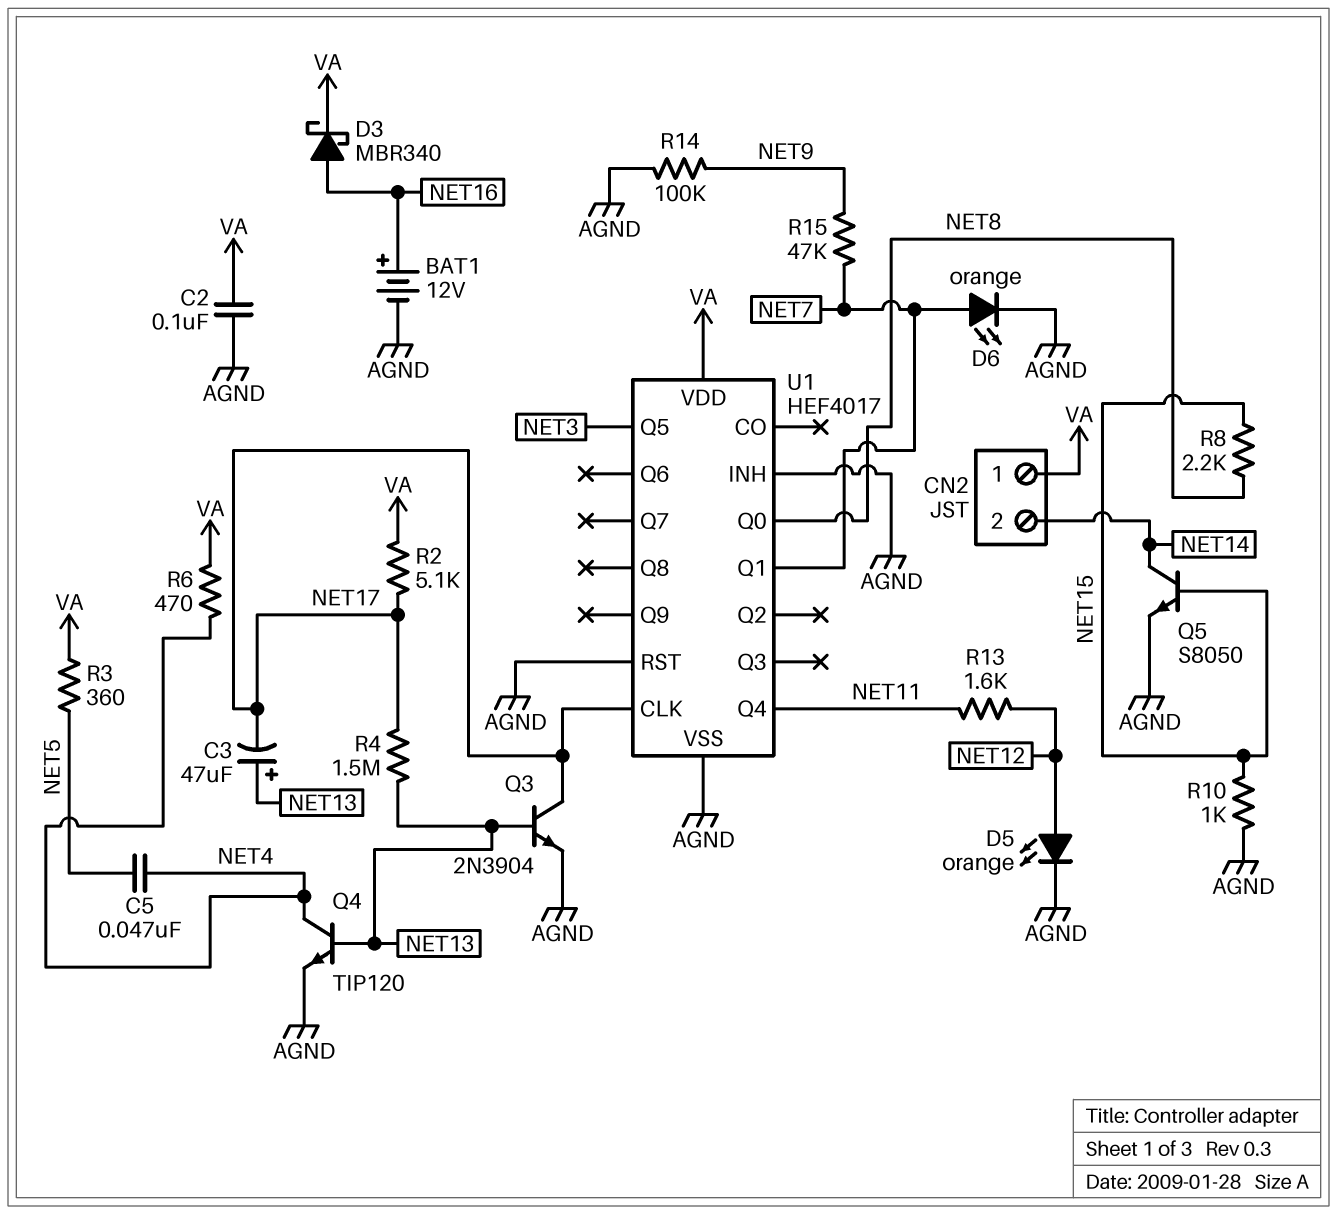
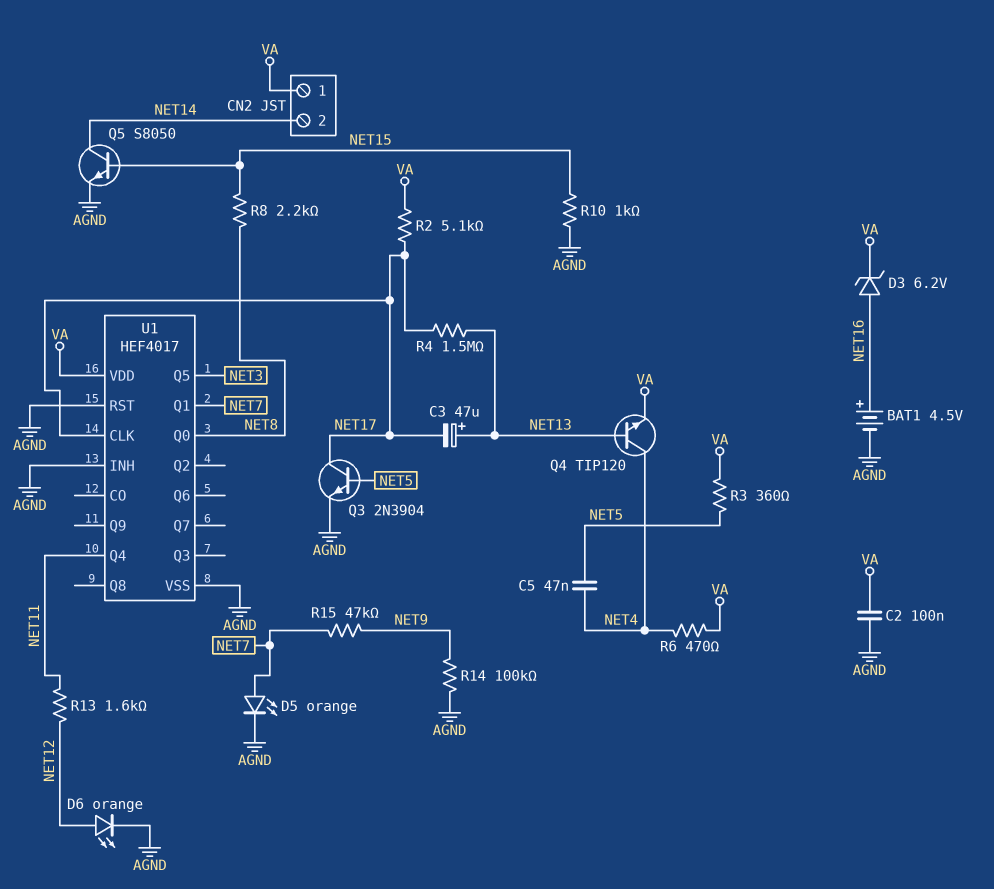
BAT1: 12V (plus NET16, minus AGND) -> 4.5V (plus NET16, minus AGND)
D3: schottky MBR340 (A NET16, K VA) -> zener 6.2V (A NET16, K VA)
D5: LED orange (A NET12, K AGND) -> LED orange (A NET7, K AGND)
D6: LED orange (A NET7, K AGND) -> LED orange (A NET12, K AGND)
Q3: NPN 2N3904 (B NET13, C NET17, E AGND) -> NPN 2N3904 (B NET5, C NET17, E AGND)
Q4: NPN TIP120 (B NET13, C NET4, E AGND) -> NPN TIP120 (B NET13, C NET4, E VA)

